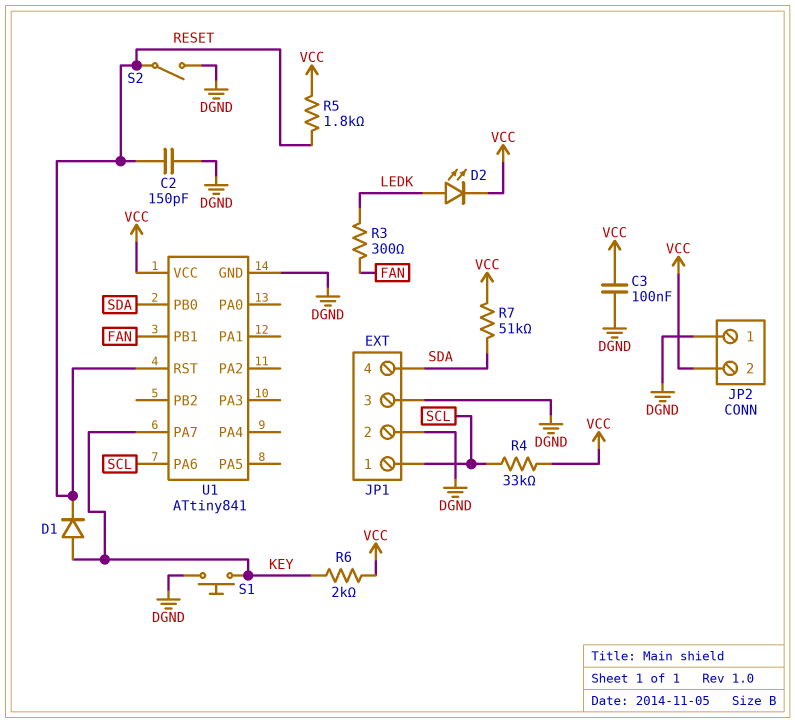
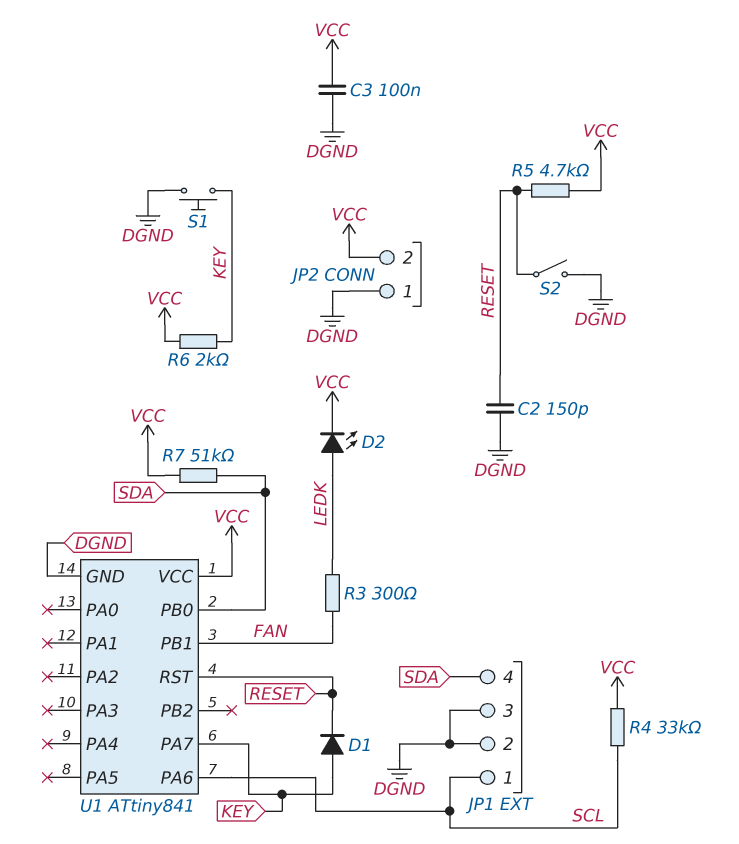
R5: 1.8k (RESET, VCC) -> 4.7k (RESET, VCC)

